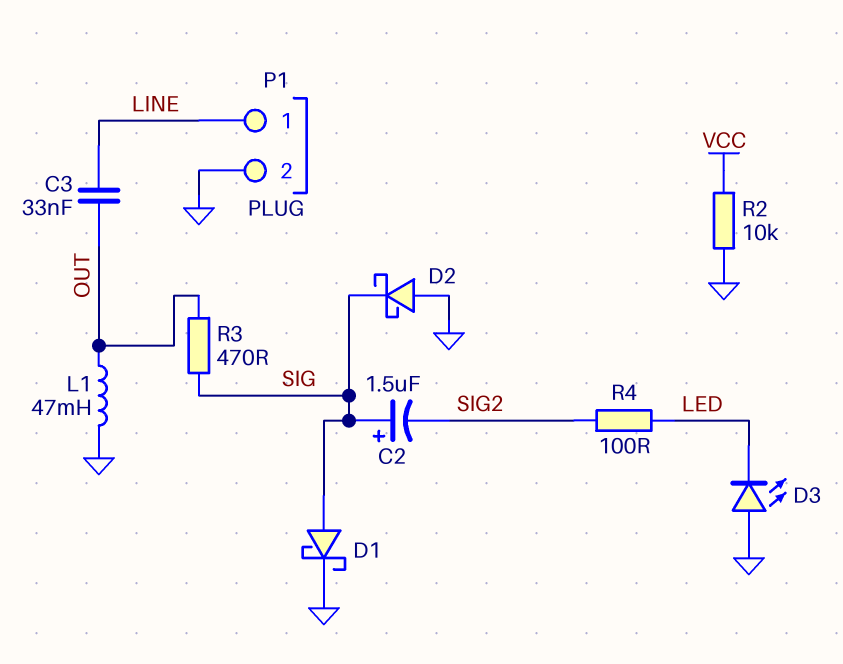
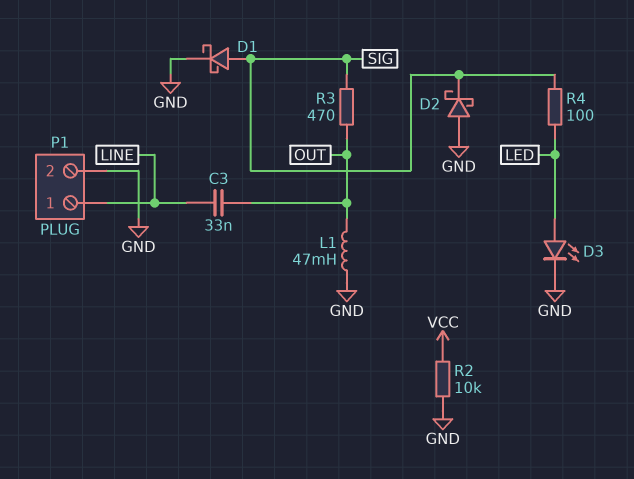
C2: 1.5uF (plus SIG, minus SIG2) -> none
D3: LED (A GND, K LED) -> LED (A LED, K GND)
R4: 100 (LED, SIG2) -> 100 (LED, SIG)

